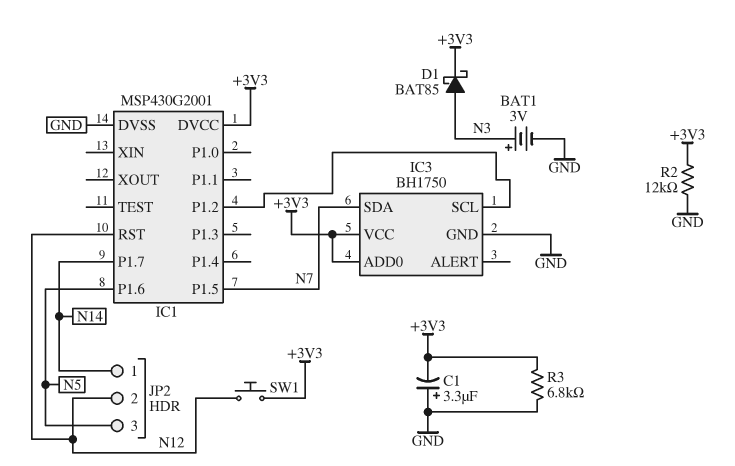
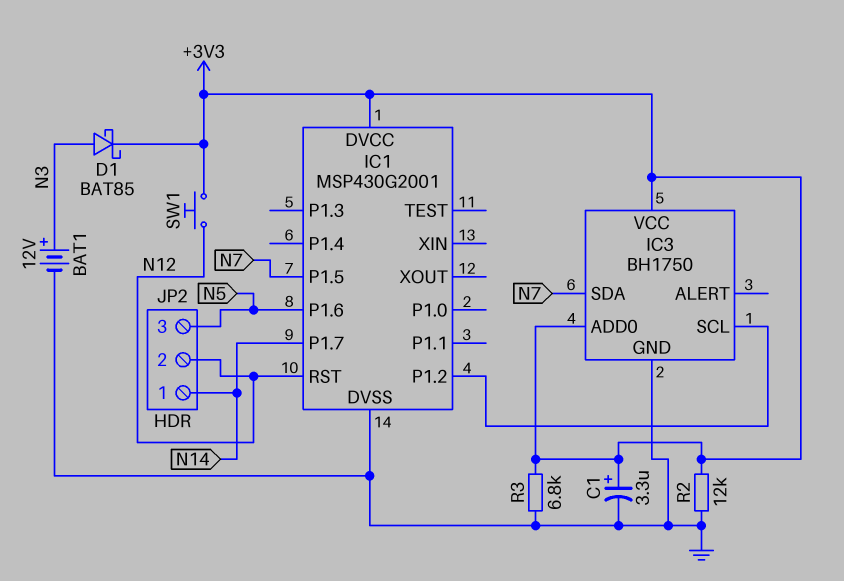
BAT1: 3V (plus N3, minus GND) -> 12V (plus N3, minus GND)
C1: 3.3uF (plus GND, minus +3V3) -> 3.3uF (plus +3V3, minus GND)

